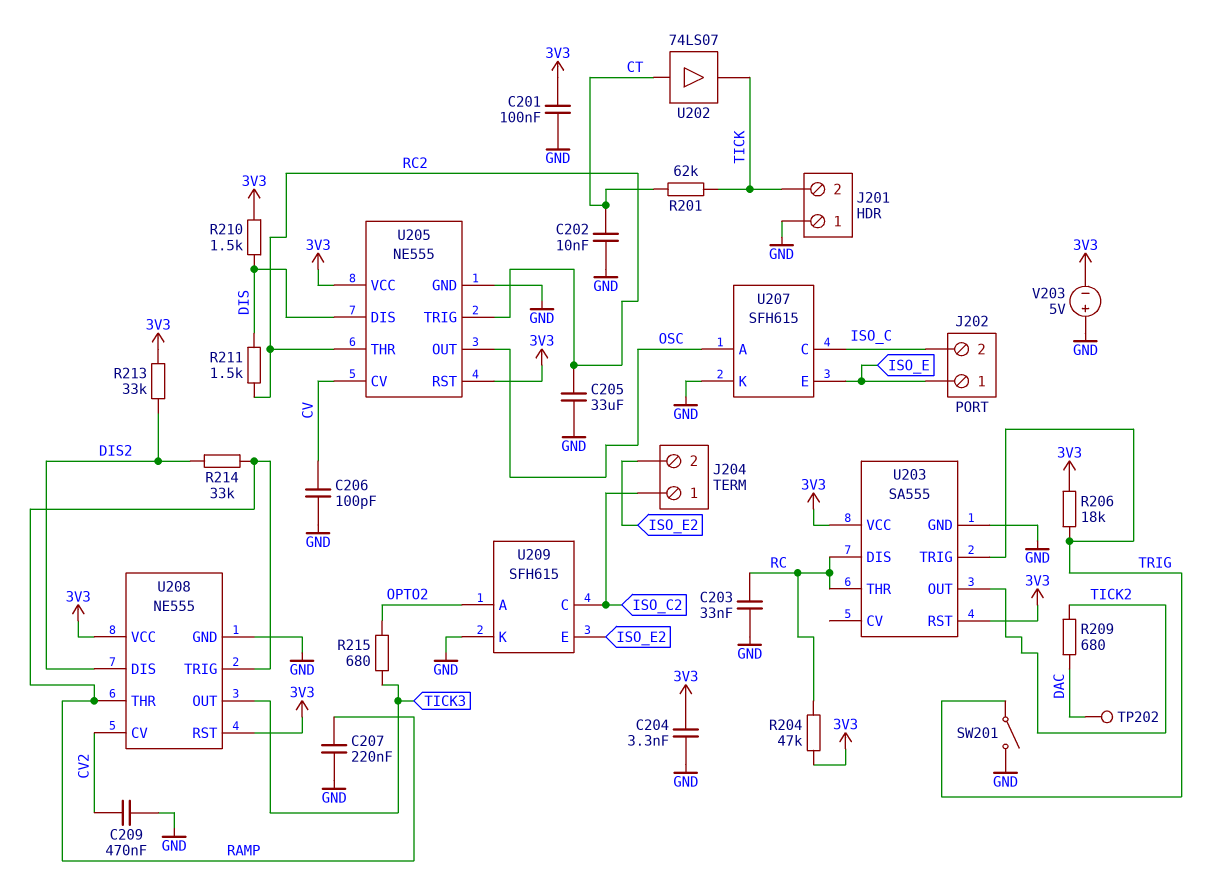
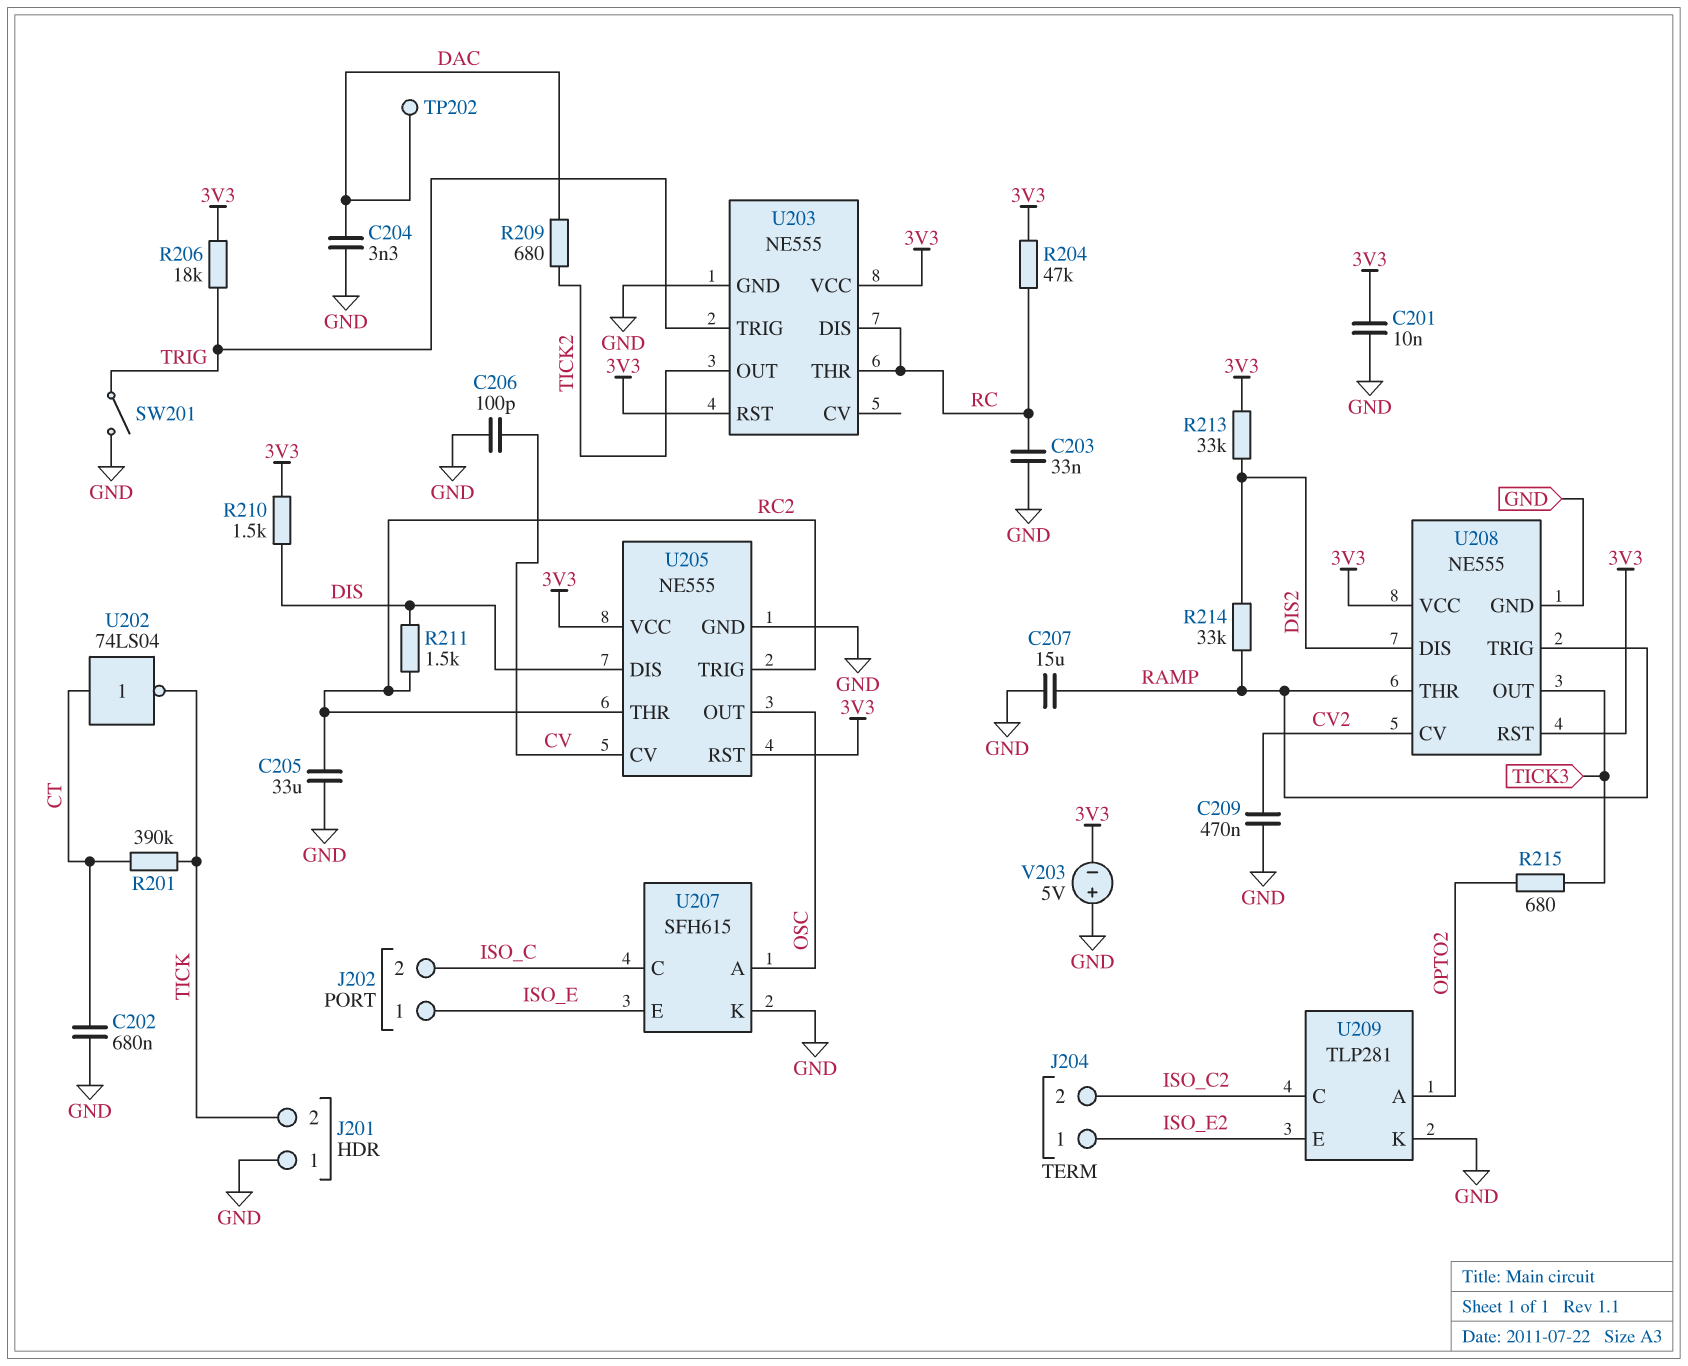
C201: 100nF (3V3, GND) -> 10nF (3V3, GND)
C202: 10nF (CT, GND) -> 680nF (CT, GND)
C204: 3.3nF (3V3, GND) -> 3.3nF (DAC, GND)
C207: 220nF (GND, RAMP) -> 15uF (GND, RAMP)
J204 pin 1: ISO_C2 -> ISO_E2
J204 pin 2: ISO_E2 -> ISO_C2
R201: 62k (CT, TICK) -> 390k (CT, TICK)
U202: buffer 74LS07 (in CT, out TICK) -> NOT 74LS04 (in CT, out TICK)
U203: SA555 -> NE555
U209: SFH615 -> TLP281

